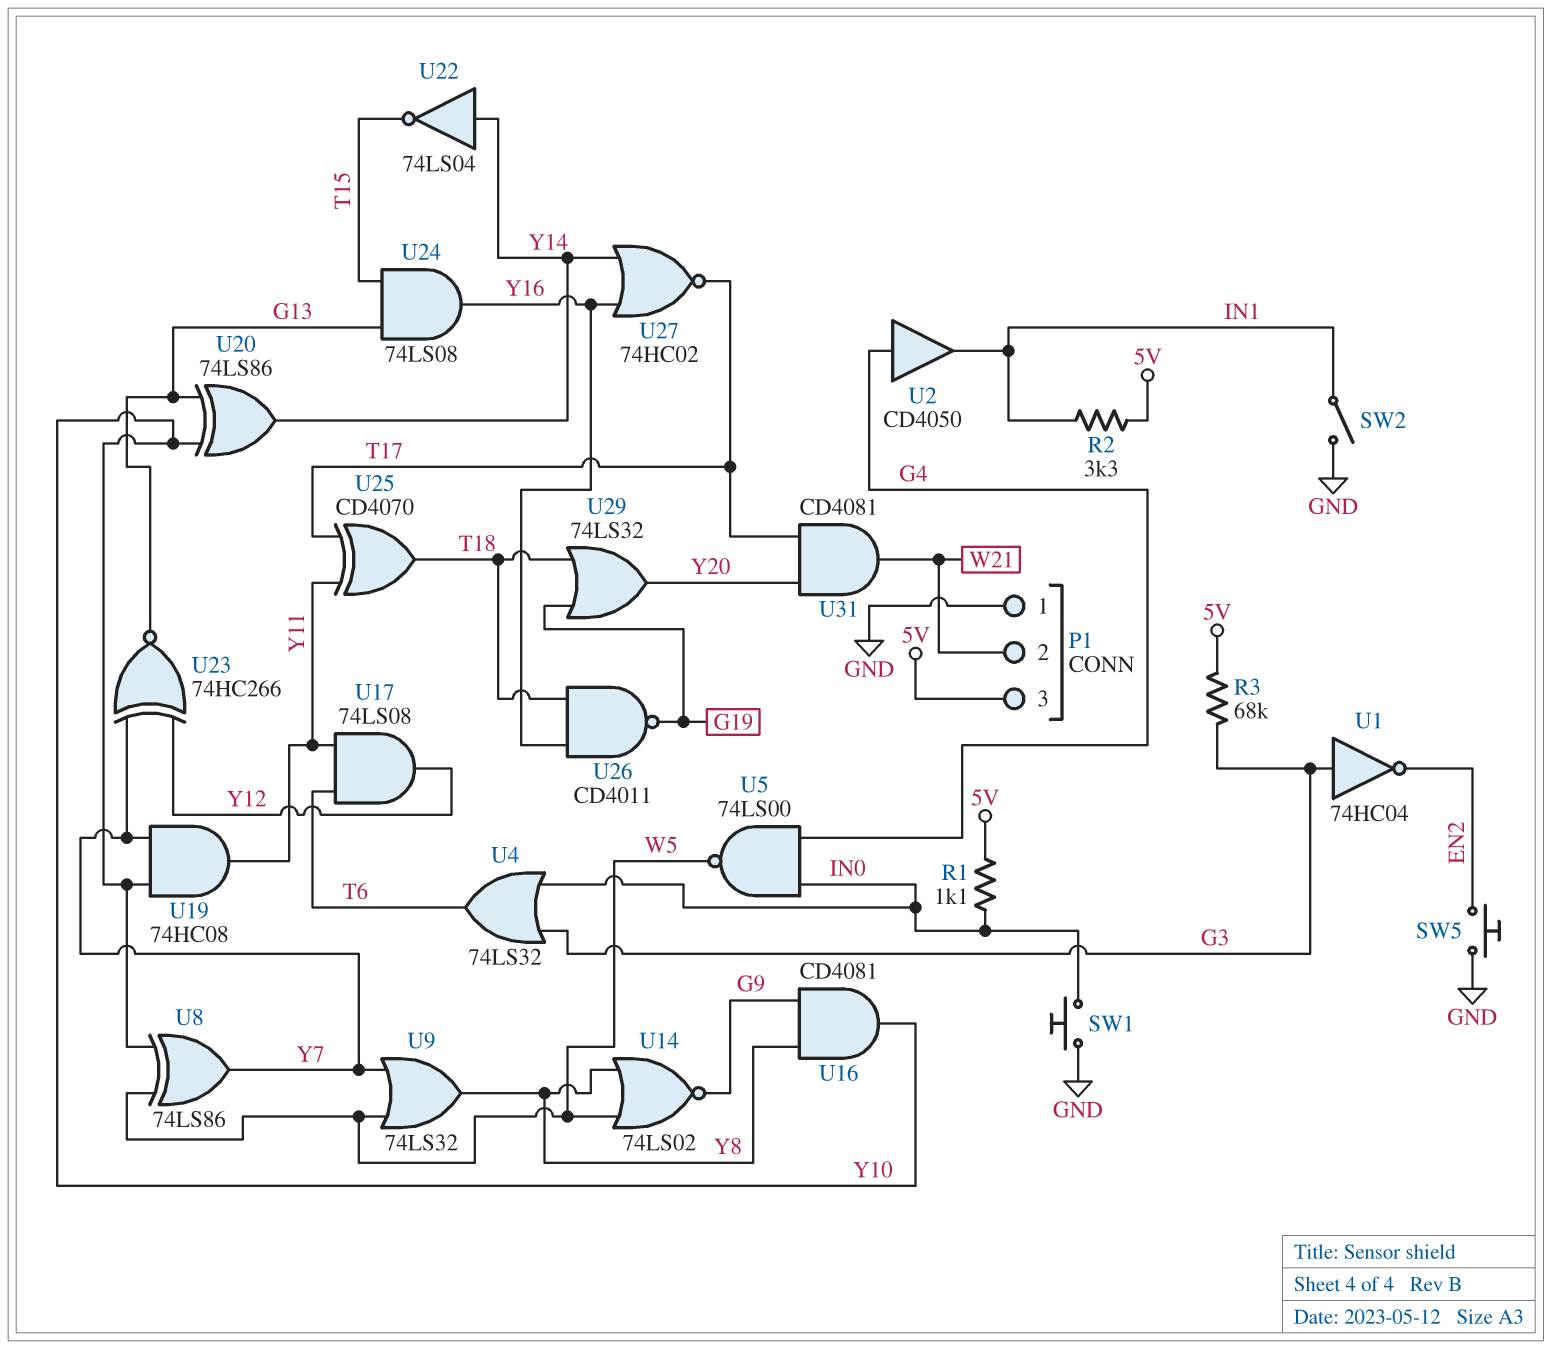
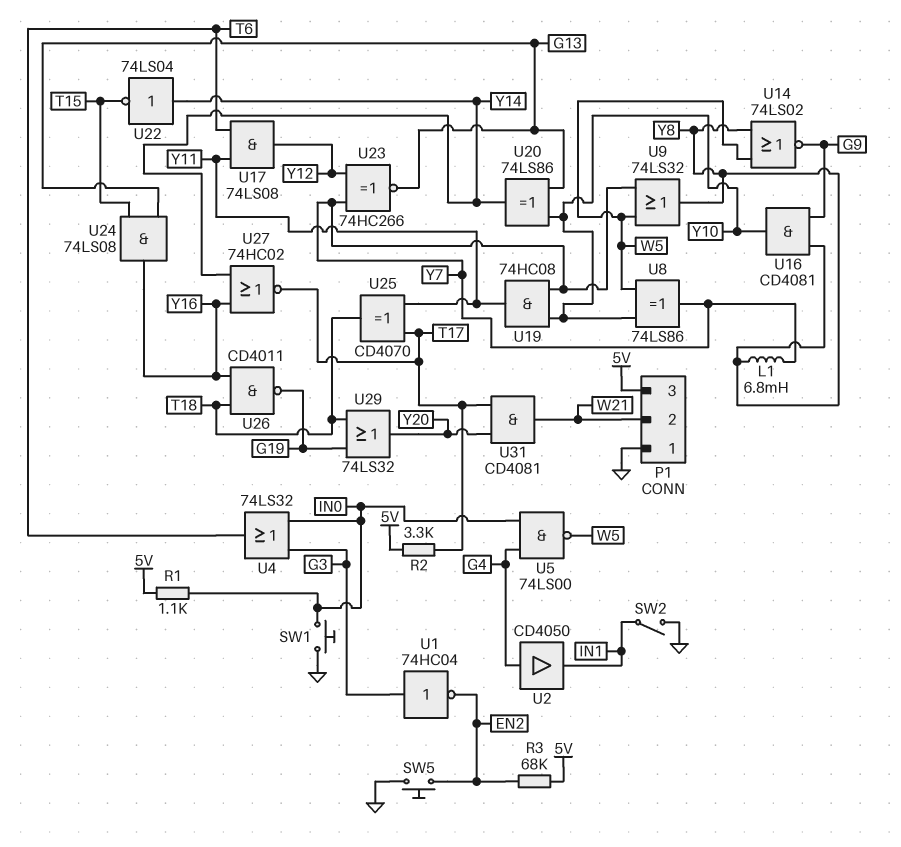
L1: none -> 6.8mH (Y7, Y8)
R2: 3.3k (5V, IN1) -> 3.3k (5V, T17)
R3: 68k (5V, G3) -> 68k (5V, EN2)

